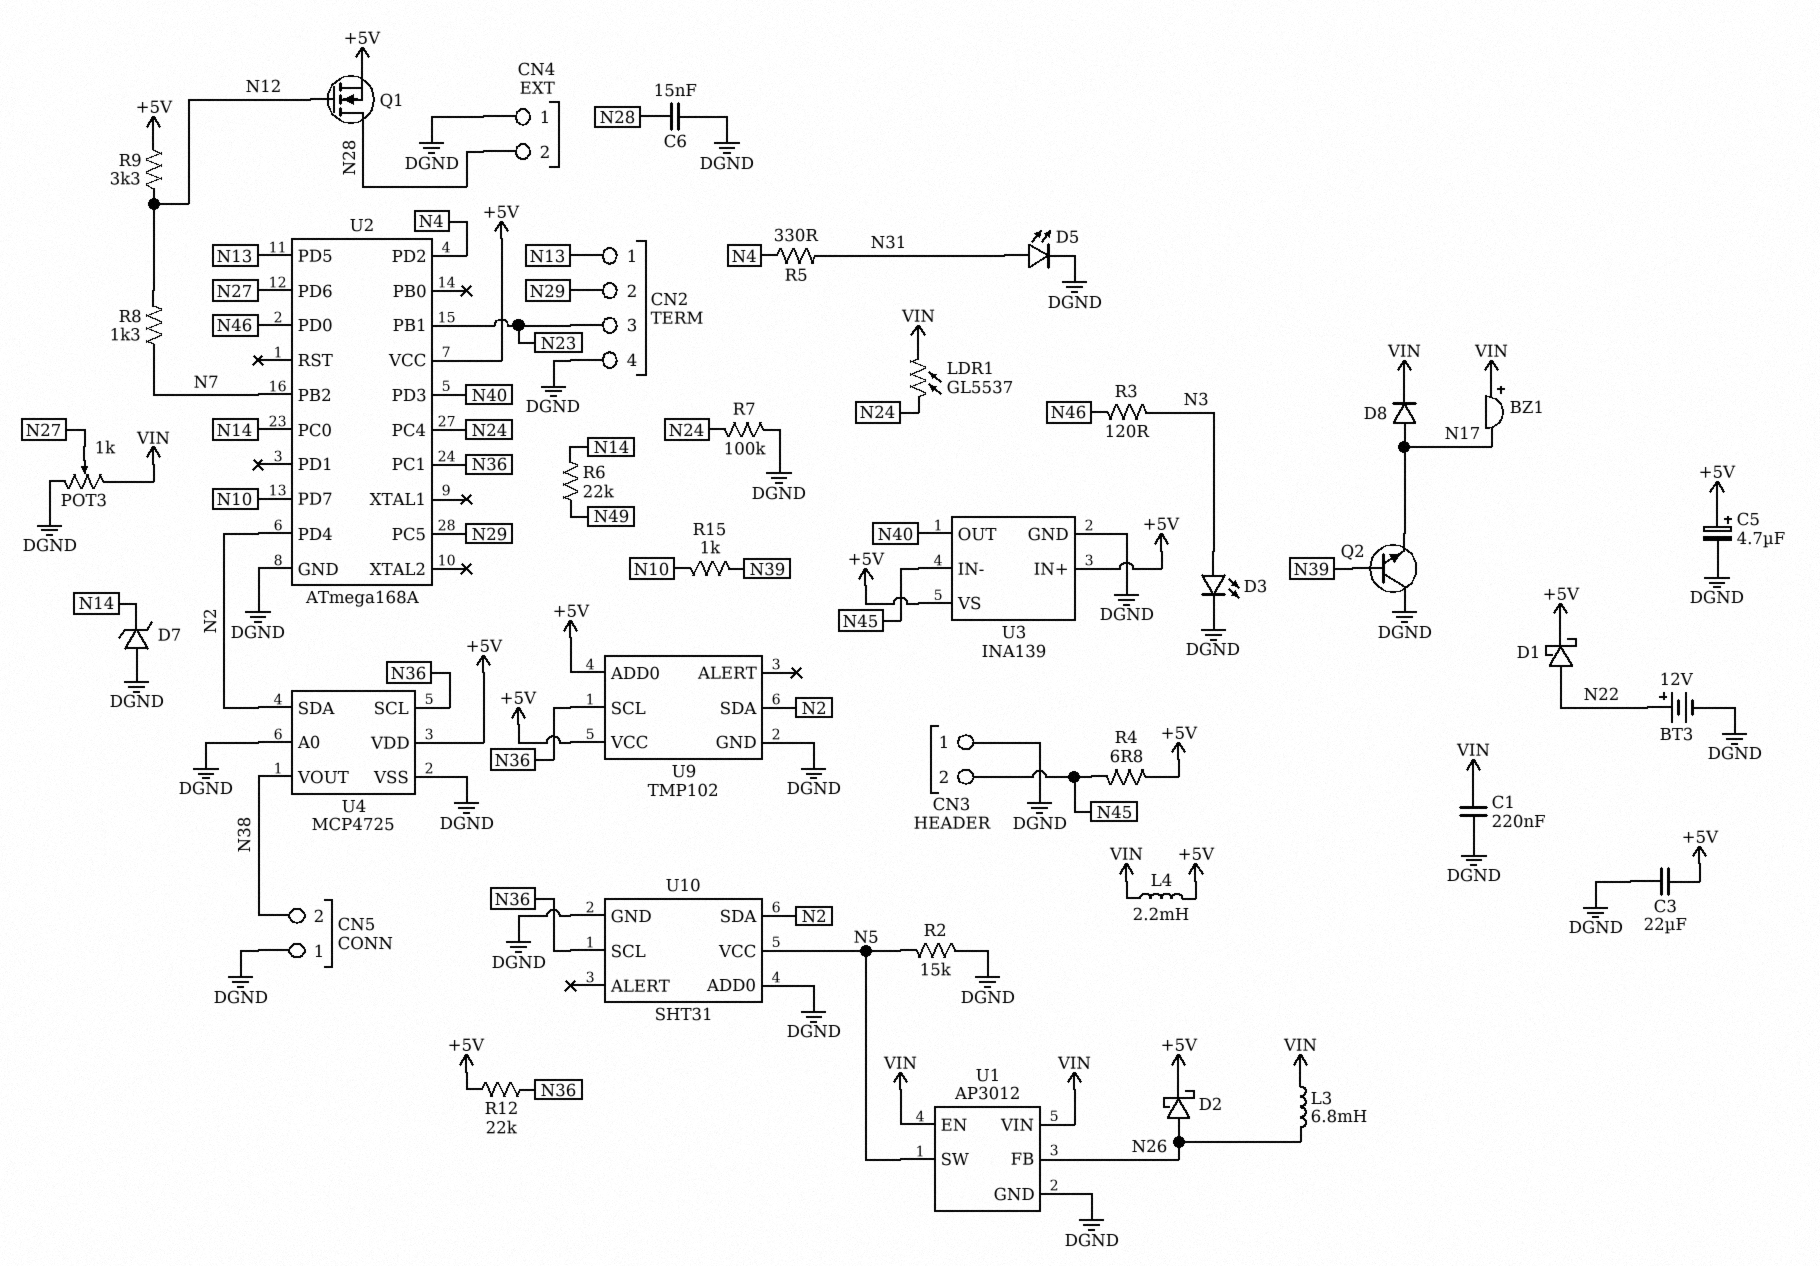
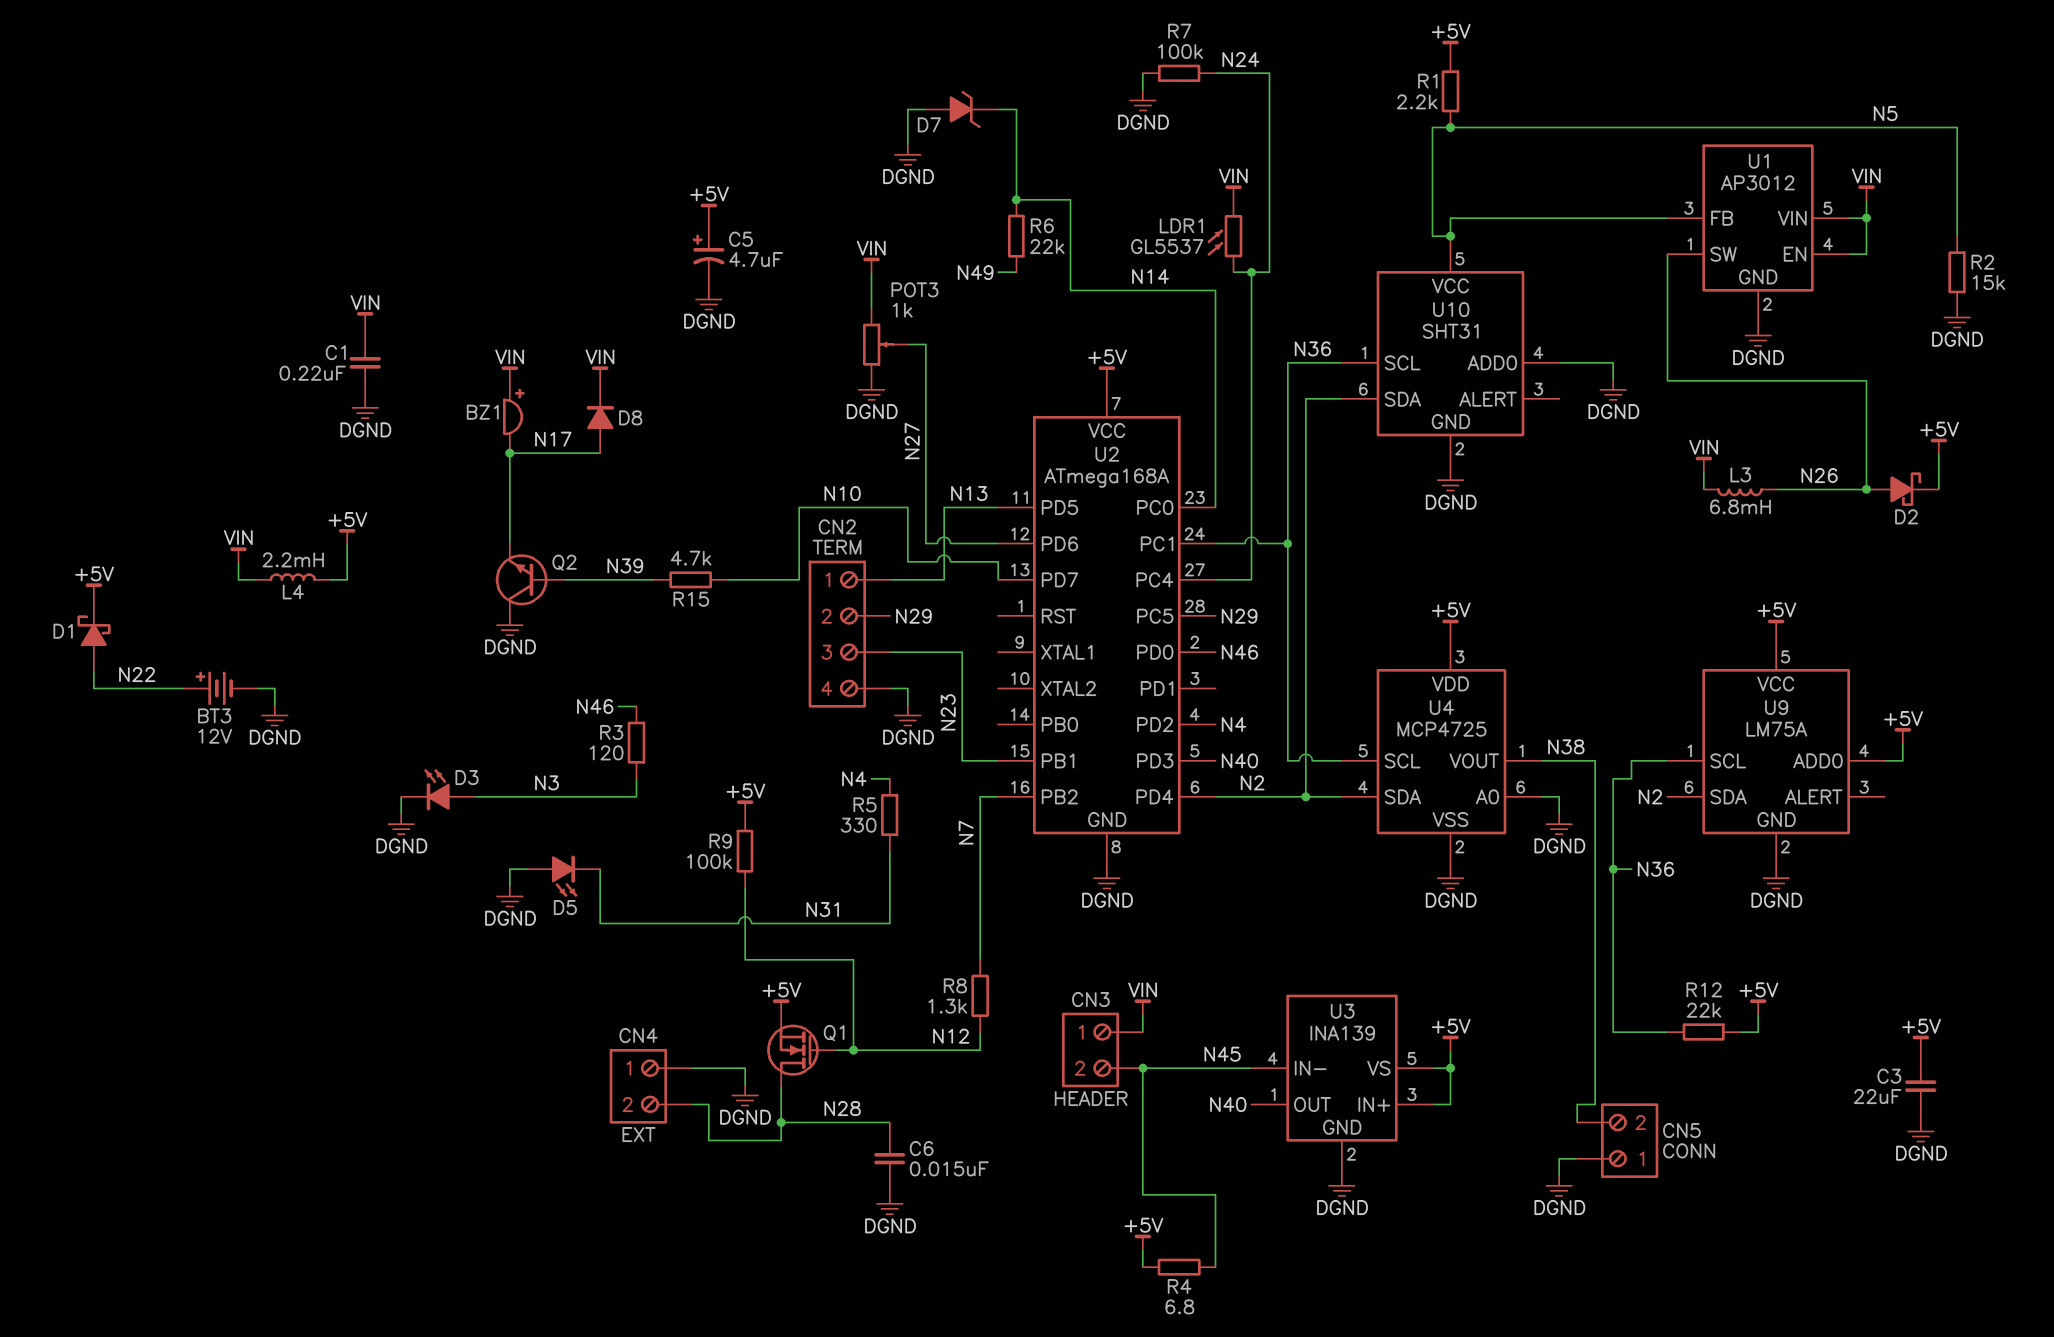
CN3 pin 1: DGND -> VIN
D5: LED (A N31, K DGND) -> LED (A DGND, K N31)
R1: none -> 2.2k (+5V, N5)
R9: 3.3k (+5V, N12) -> 100k (+5V, N12)
R15: 1k (N10, N39) -> 4.7k (N10, N39)
U1 pin FB: N26 -> N5
U1 pin SW: N5 -> N26
U9: TMP102 -> LM75A

